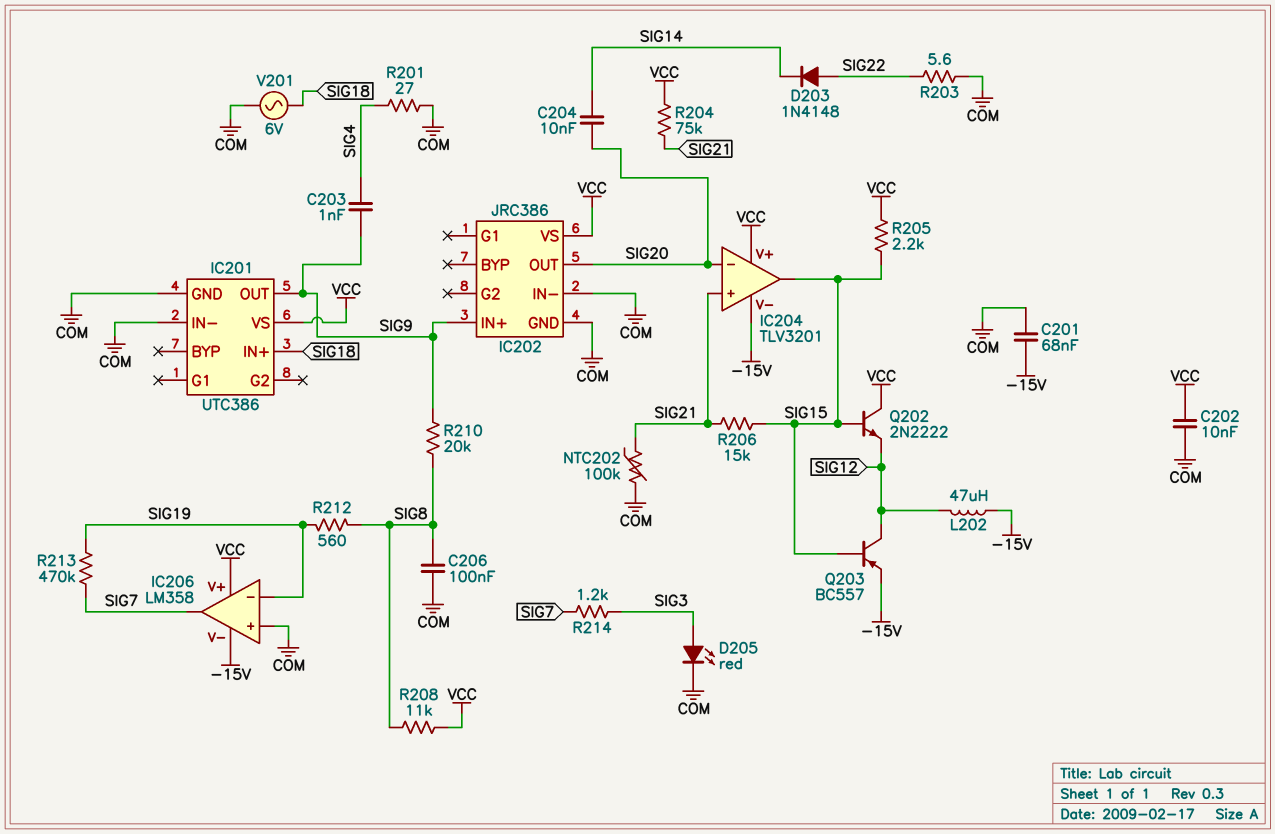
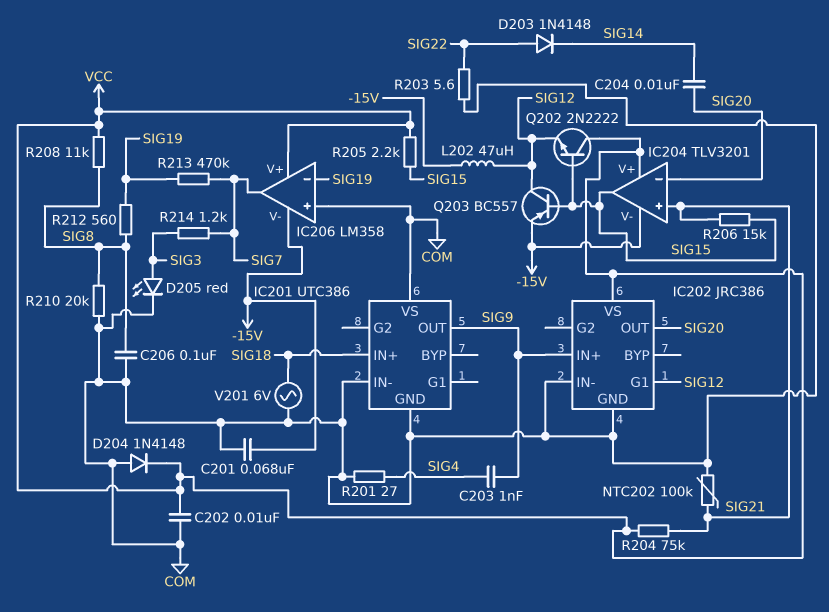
D204: none -> diode 1N4148 (A COM, K VCC)
IC201 pin VS: VCC -> COM
IC202 pin G1: none -> SIG12
R210: 20k (SIG8, SIG9) -> 20k (COM, SIG8)

